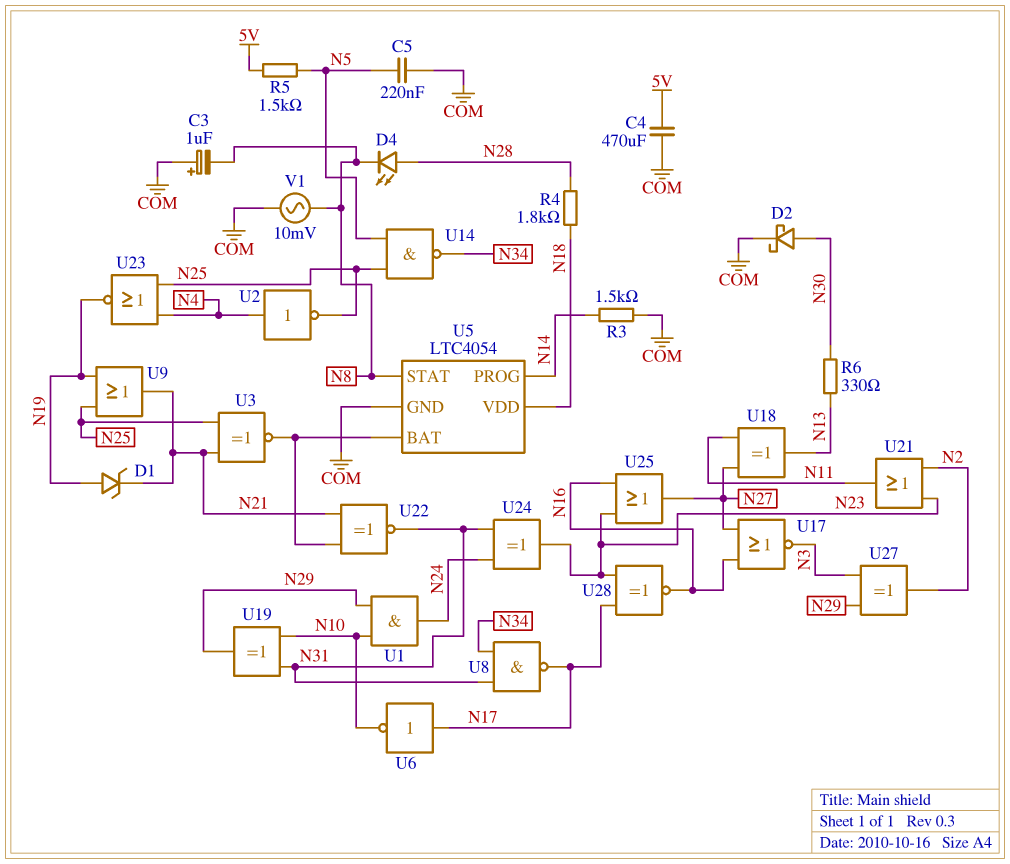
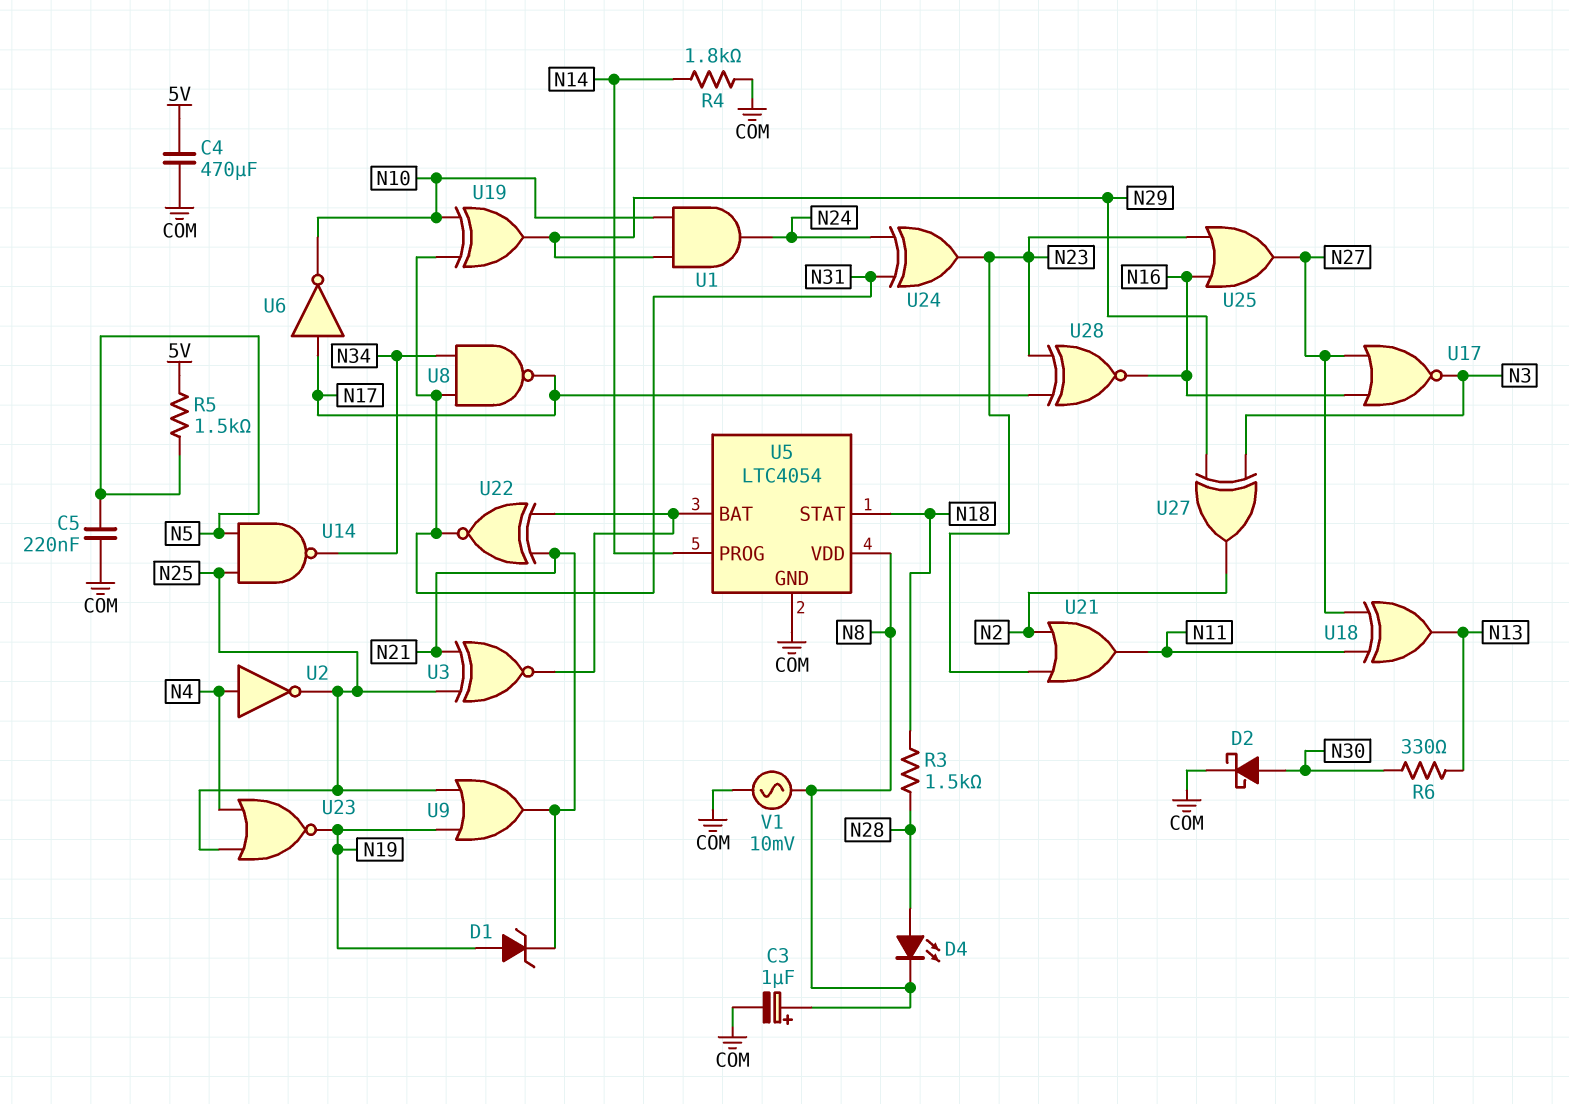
C3: 1uF (plus COM, minus N8) -> 1uF (plus N8, minus COM)
R3: 1.5k (COM, N14) -> 1.5k (N18, N28)
R4: 1.8k (N18, N28) -> 1.8k (COM, N14)
U5 pin STAT: N8 -> N18
U5 pin VDD: N18 -> N8

